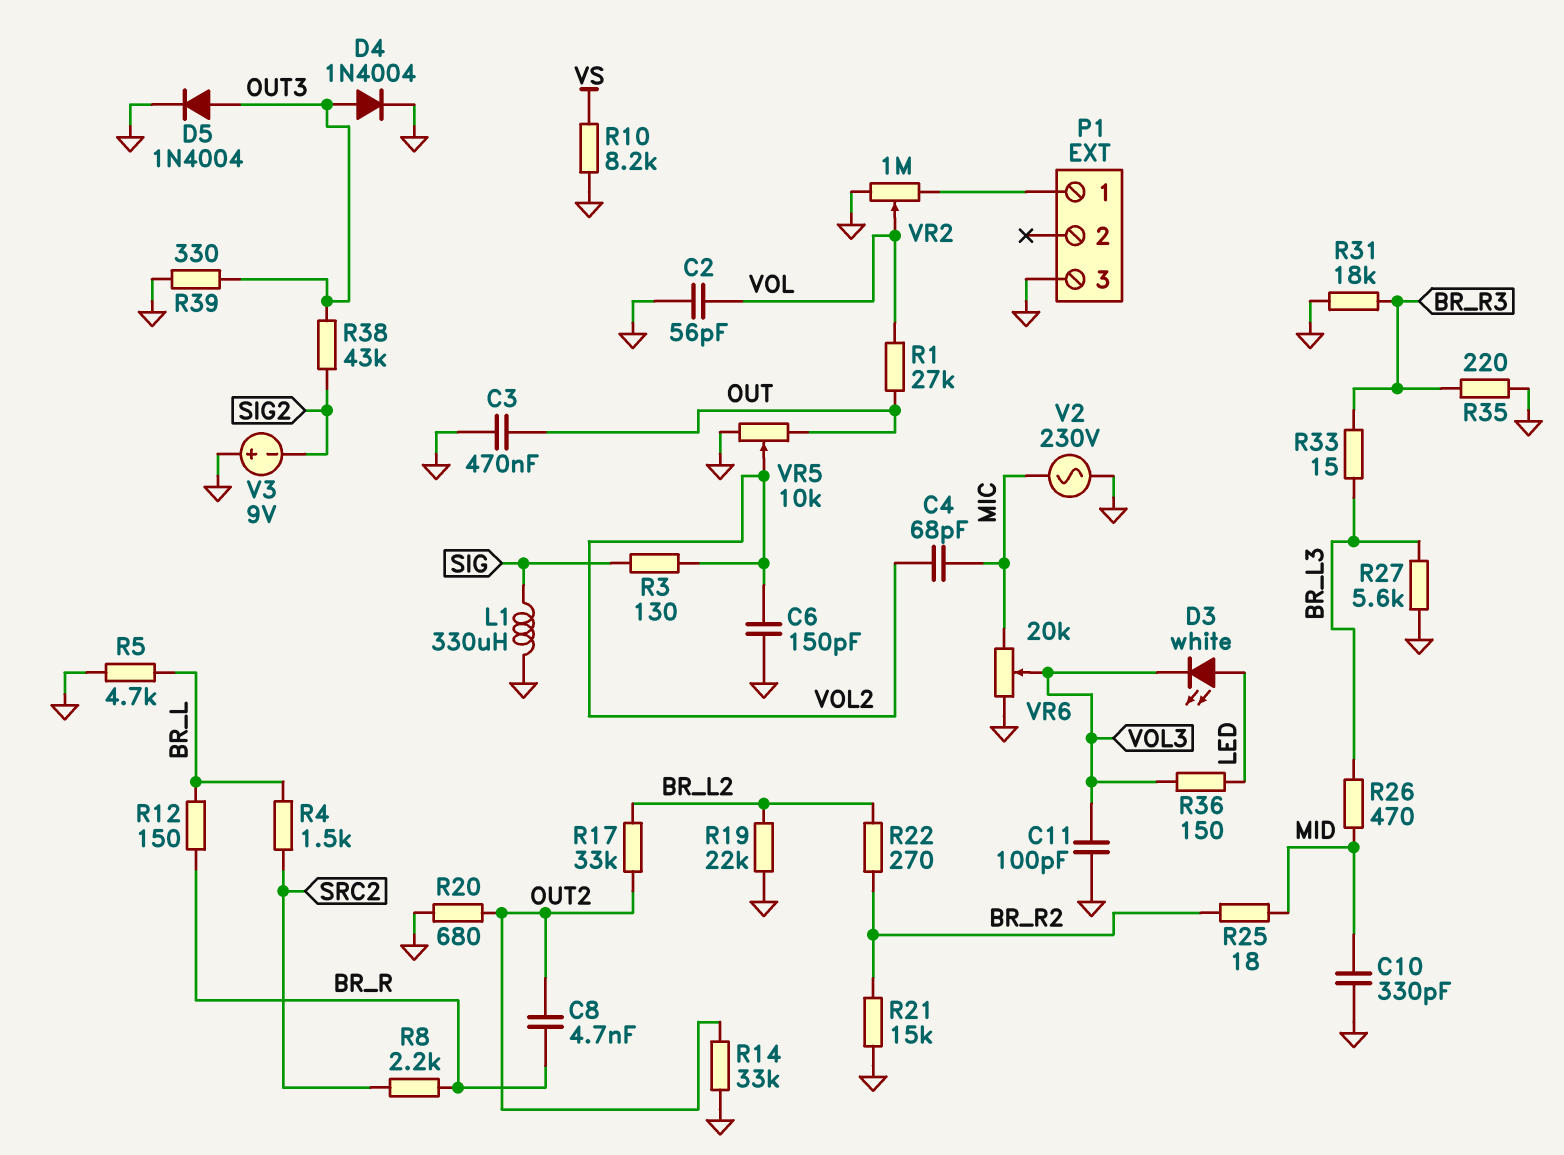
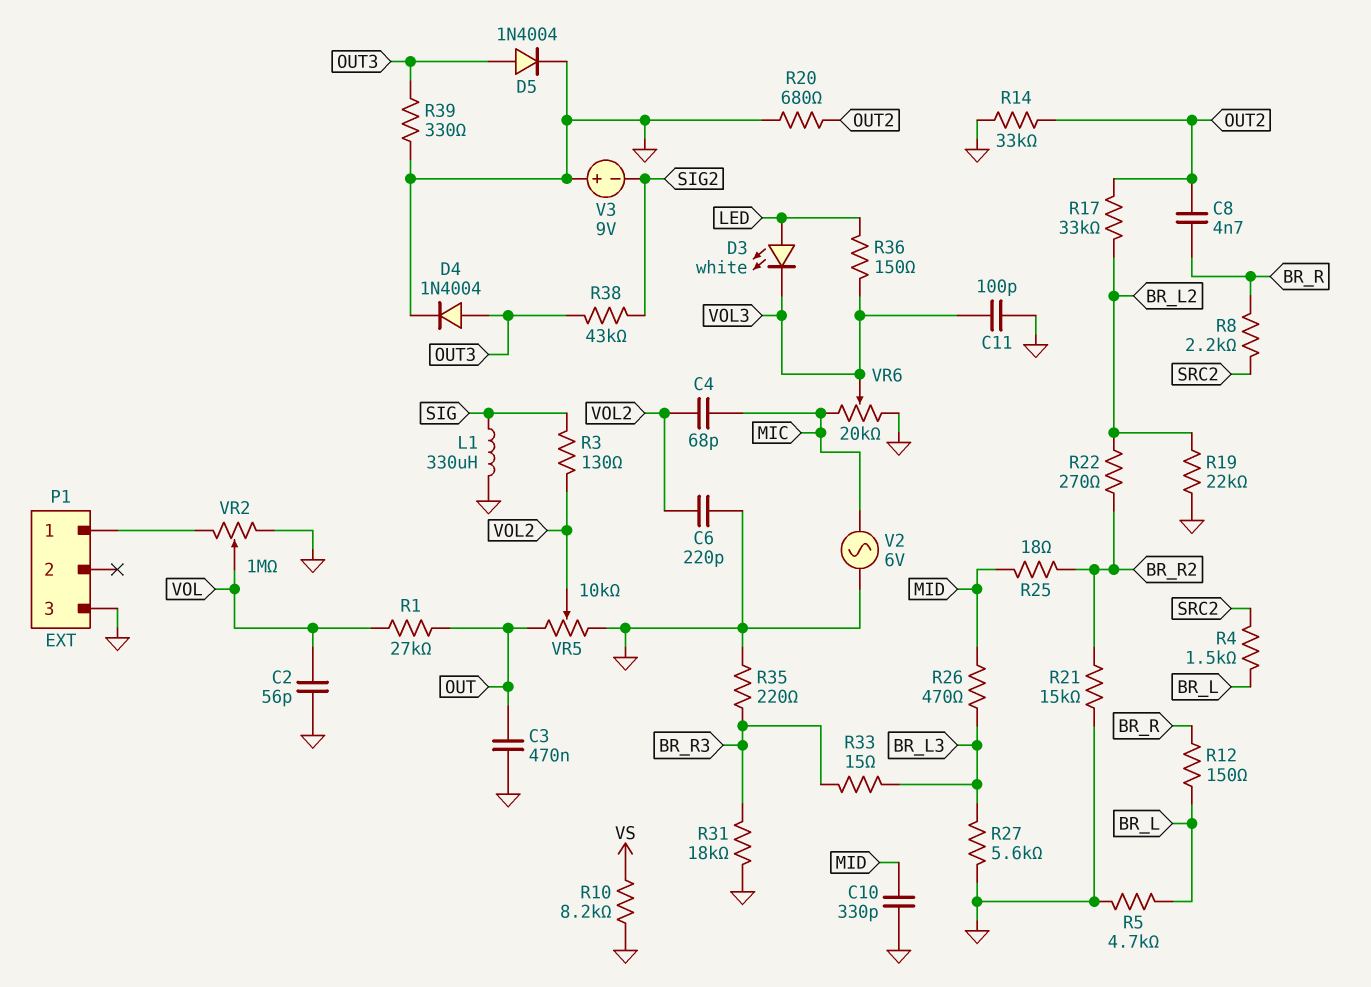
C6: 150pF (GND, VOL2) -> 220pF (GND, VOL2)
V2: AC 230V (GND, MIC) -> AC 6V (GND, MIC)

